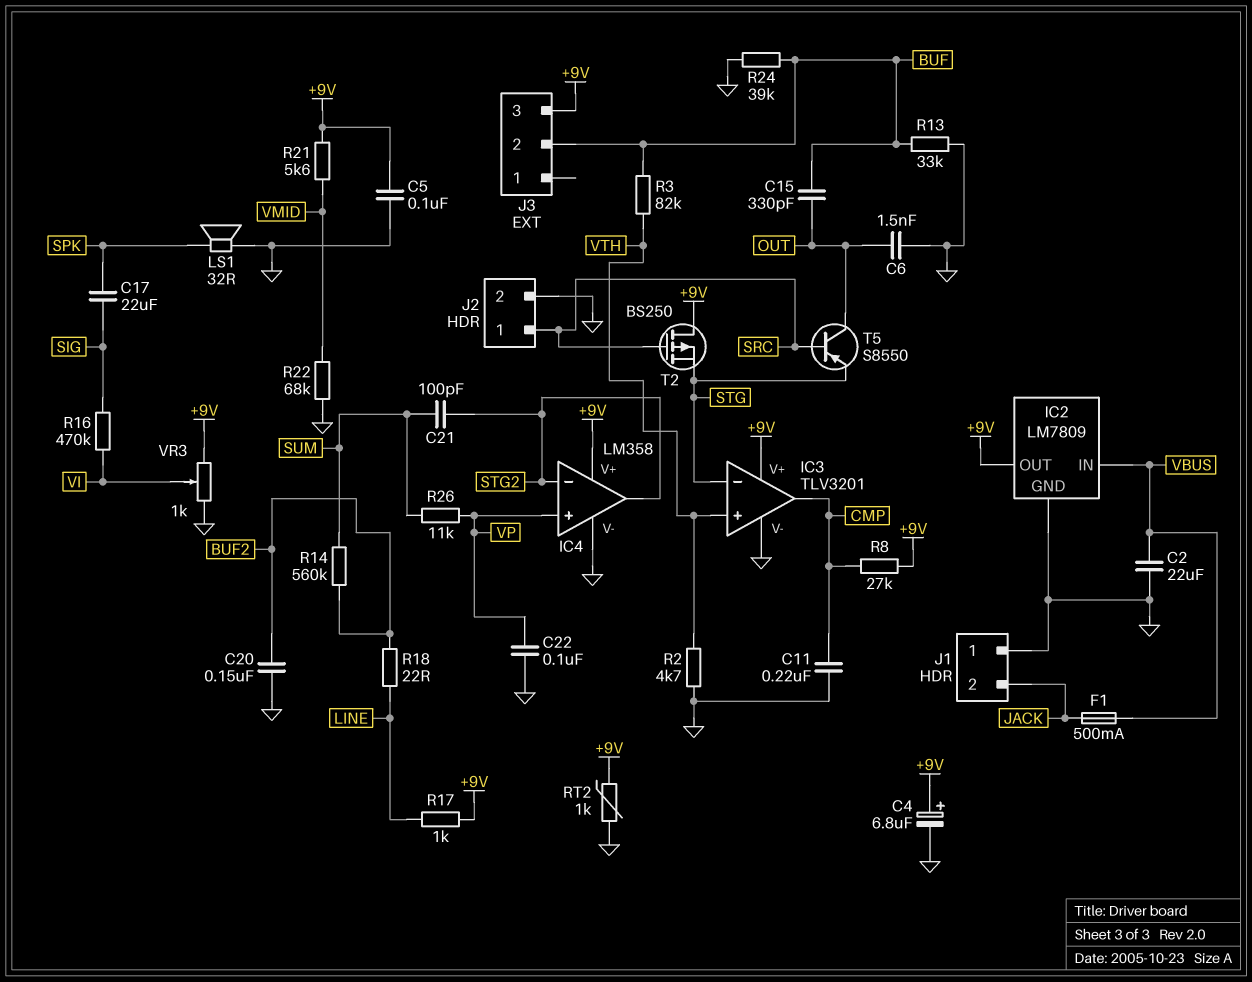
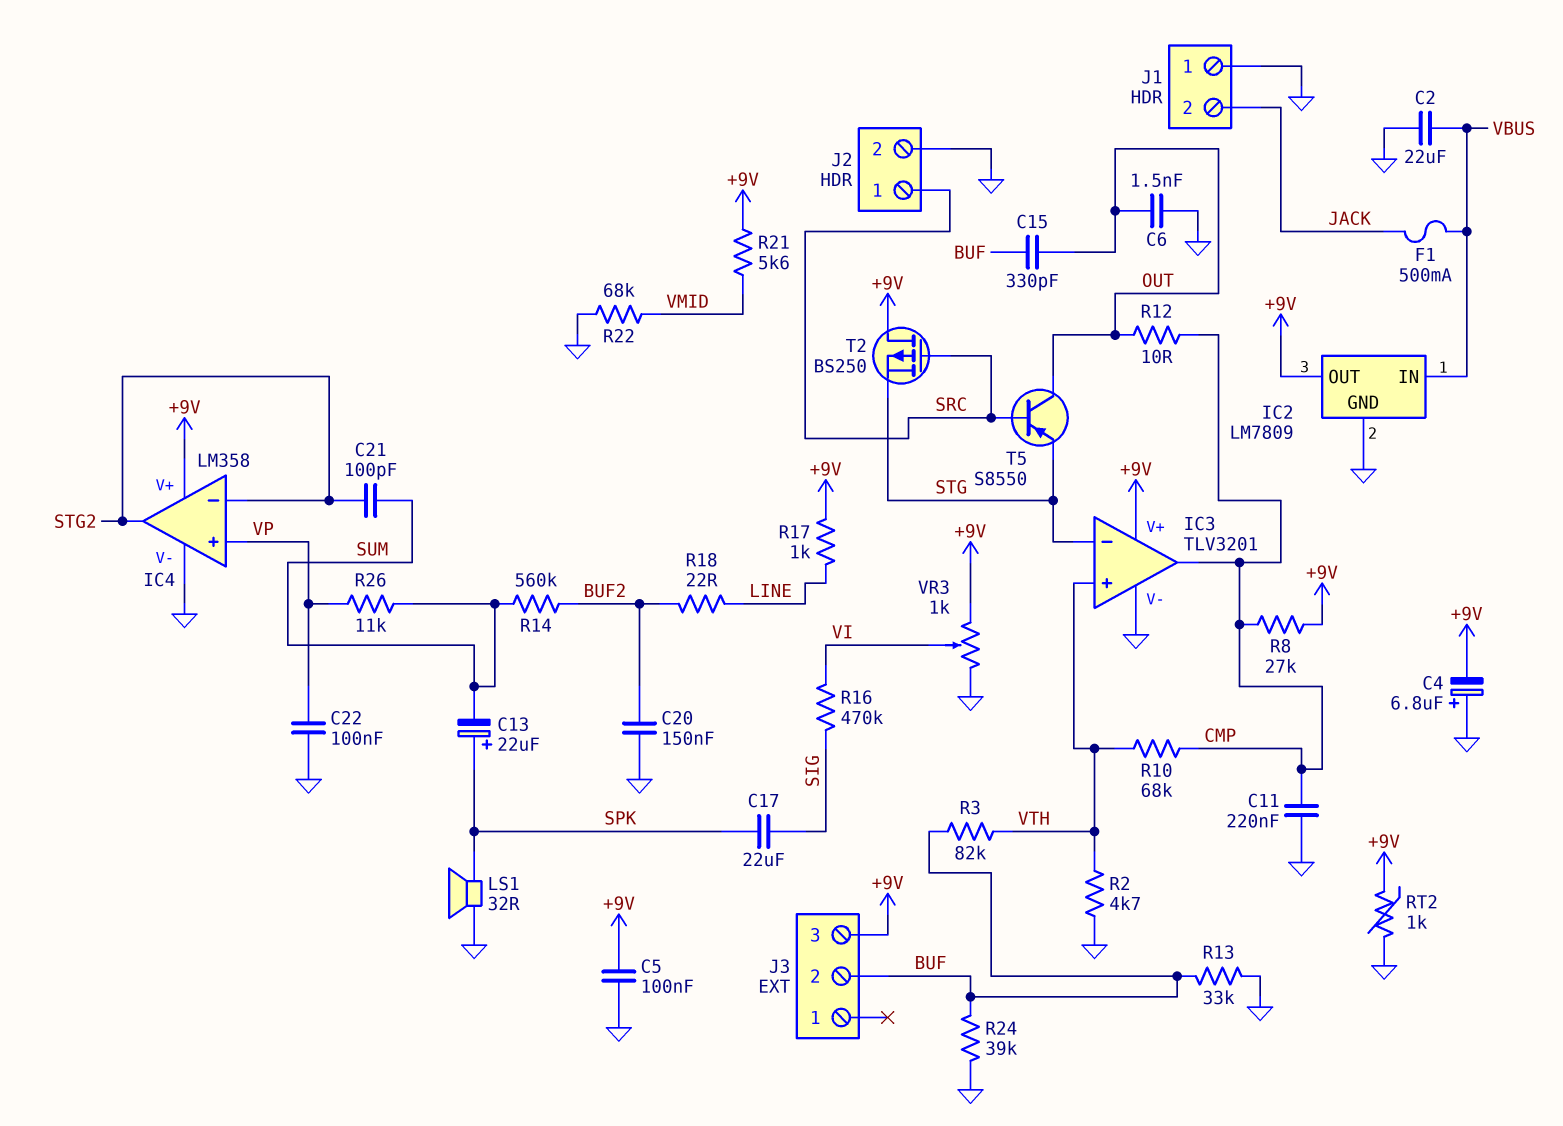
C4: 6.8uF (plus +9V, minus GND) -> 6.8uF (plus GND, minus +9V)
C13: none -> 22uF (plus SPK, minus SUM)
R10: none -> 68k (CMP, VTH)
R12: none -> 10 (CMP, OUT)

